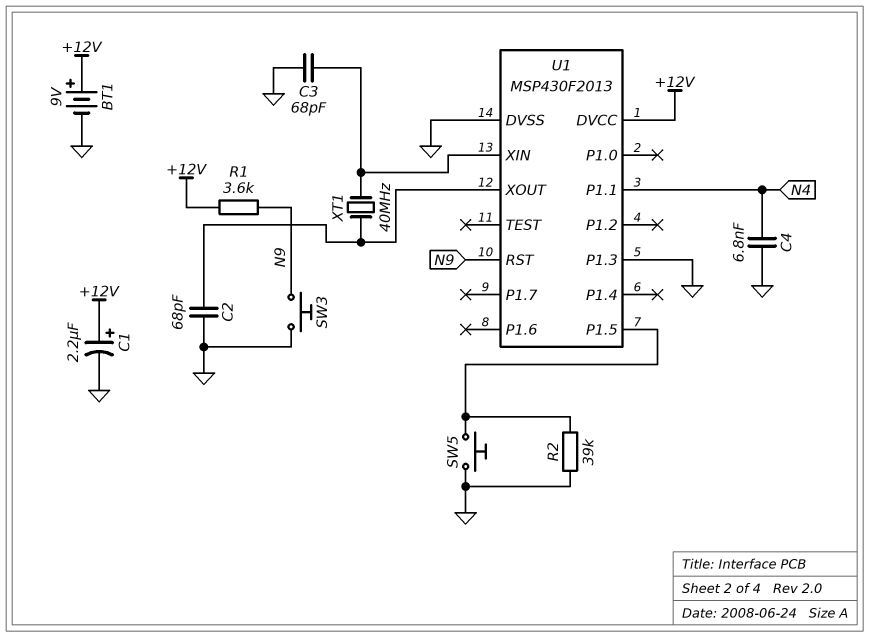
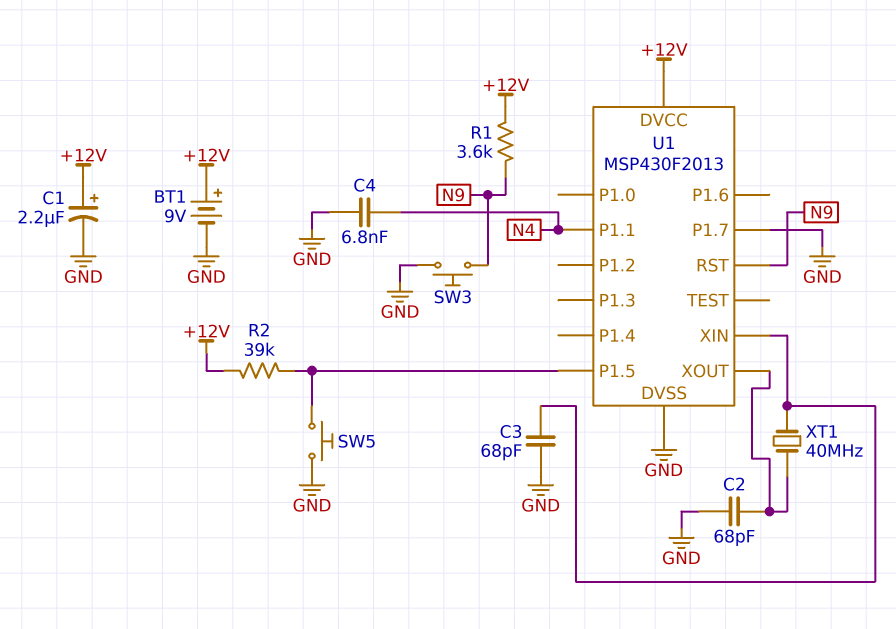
R2: 39k (GND, U1/P1.5) -> 39k (+12V, U1/P1.5)
U1 pin P1.3: GND -> none
U1 pin P1.7: none -> GND

